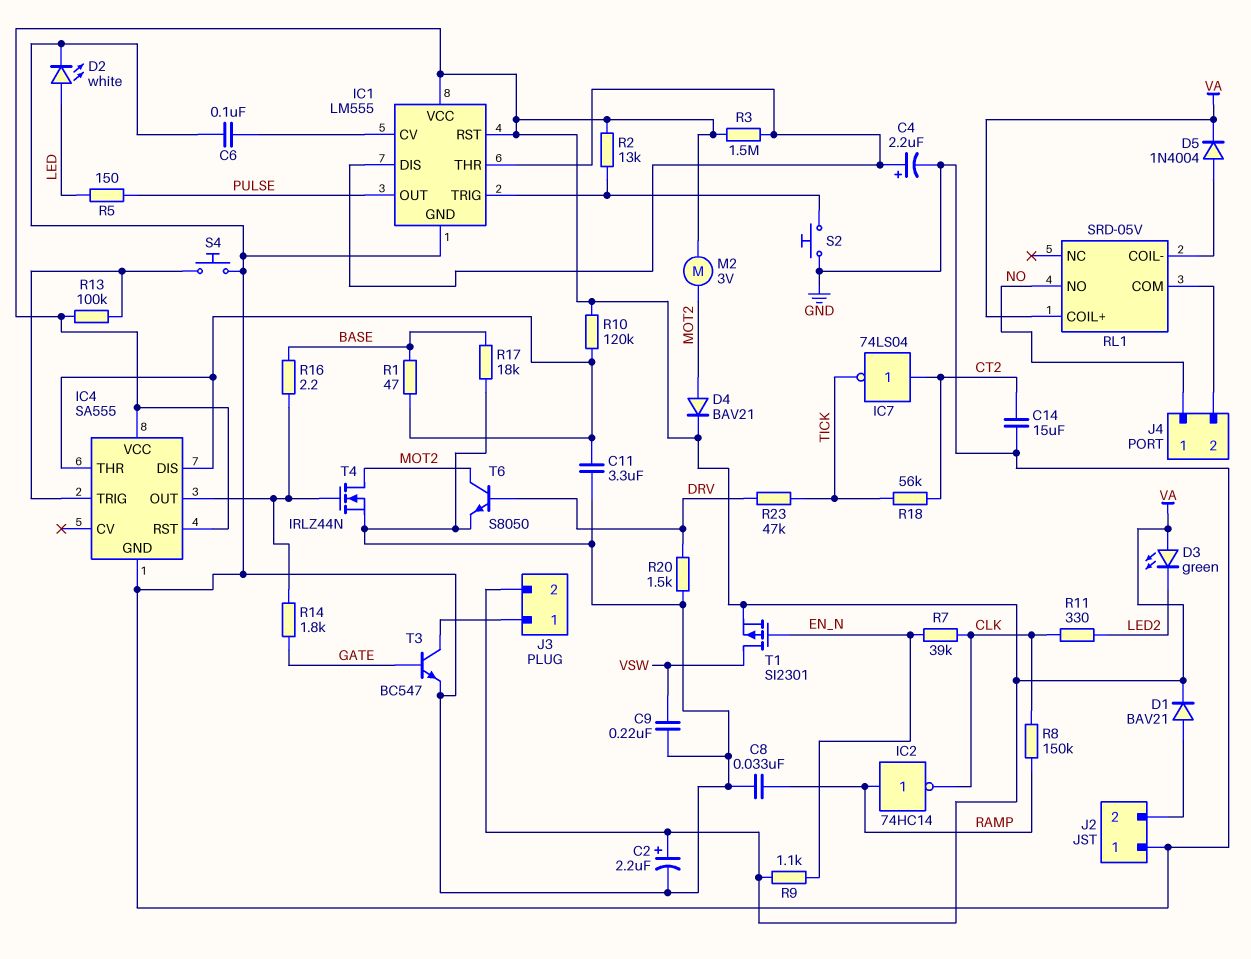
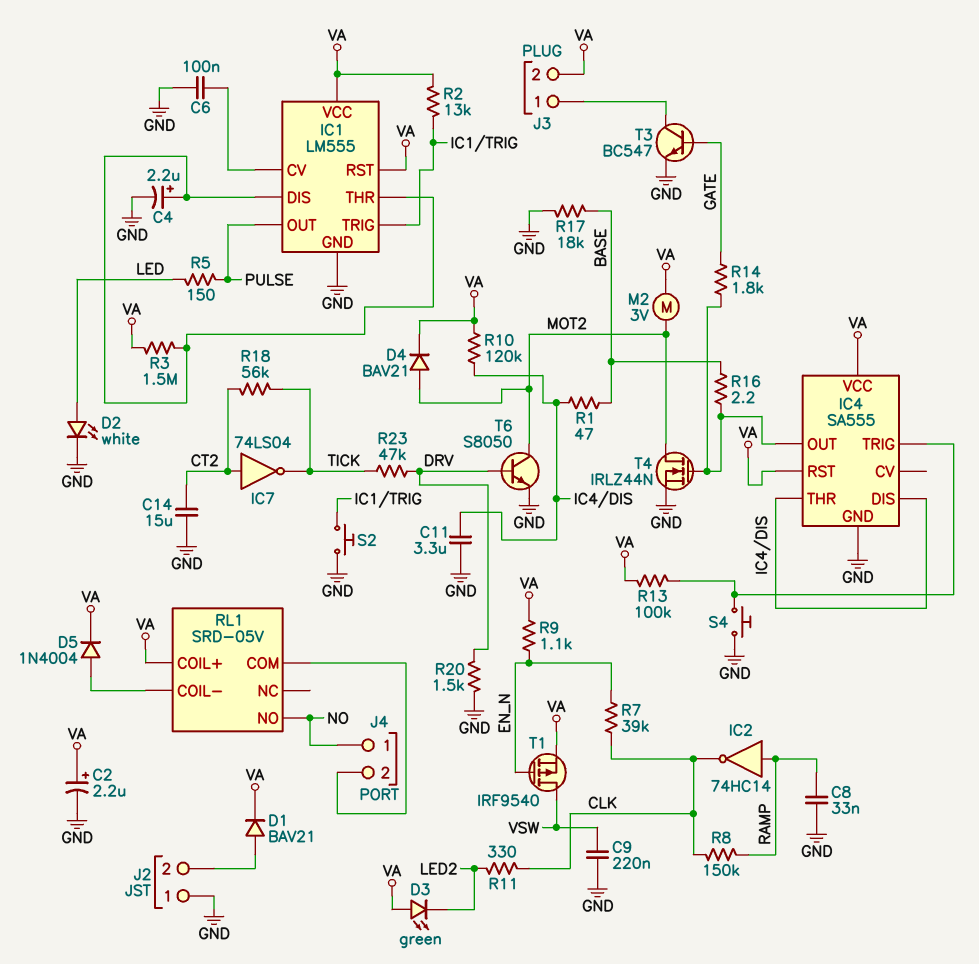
T1: PMOS SI2301 (G EN_N, D VSW, S VA) -> PMOS IRF9540 (G EN_N, D VSW, S VA)

